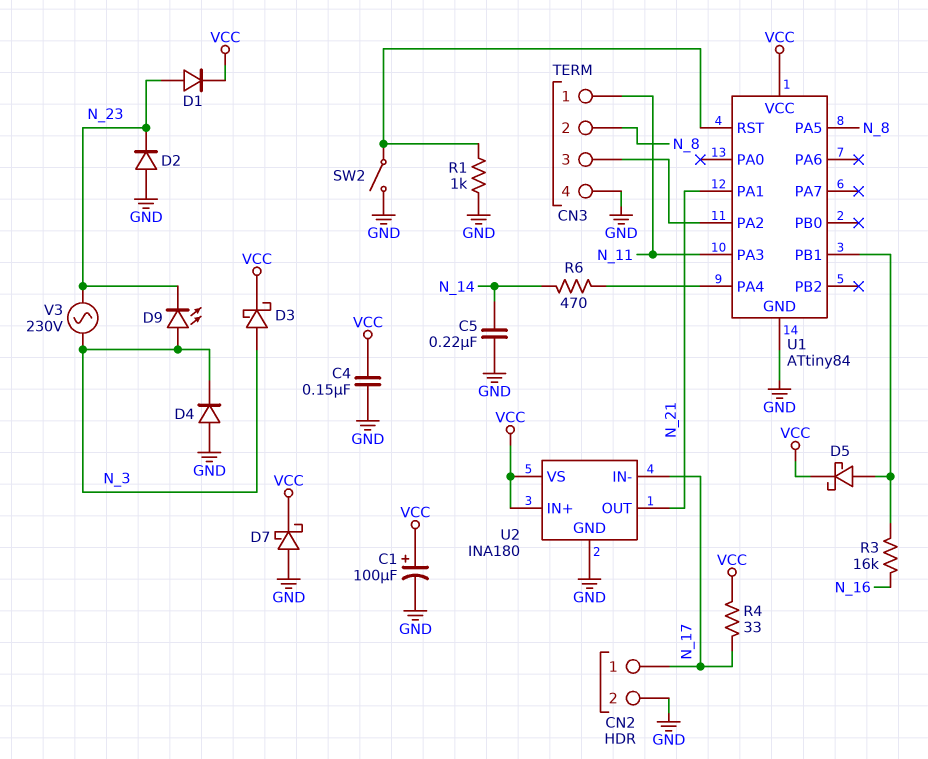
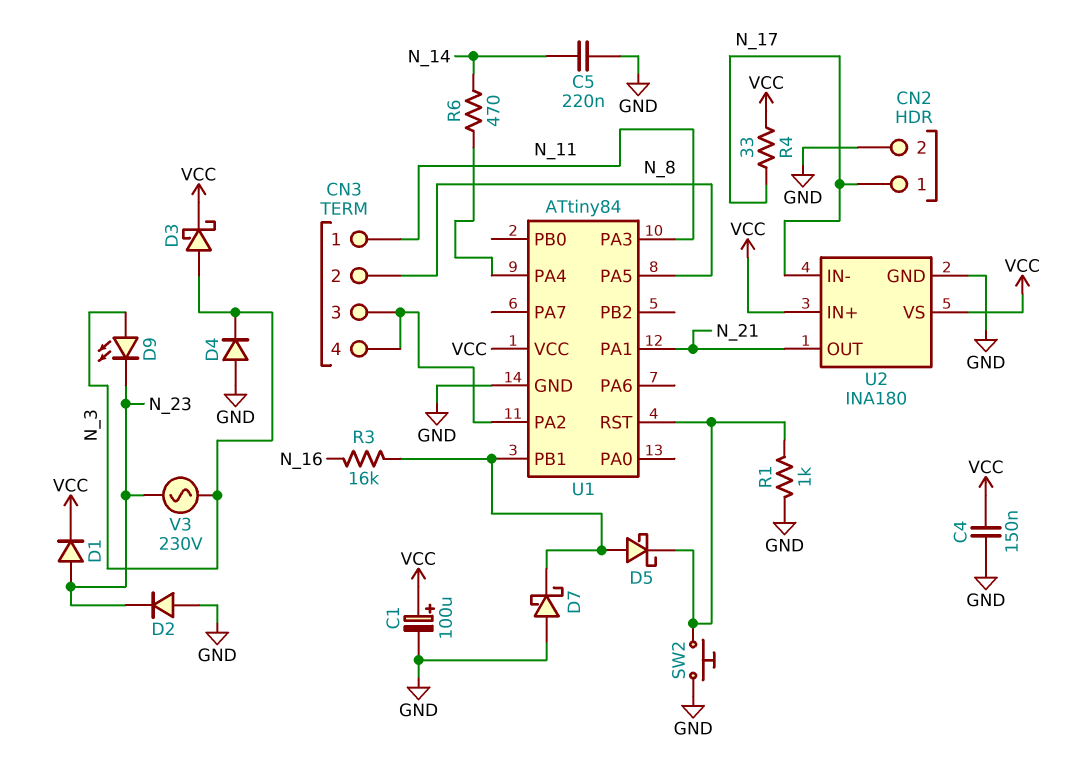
CN3 pin 4: GND -> CN3/3
D5: schottky (A U1/PB1, K VCC) -> schottky (A U1/PB1, K U1/RST)
D7: schottky (A GND, K VCC) -> schottky (A GND, K U1/PB1)
SW2: switch (GND, U1/RST) -> button (GND, U1/RST)

